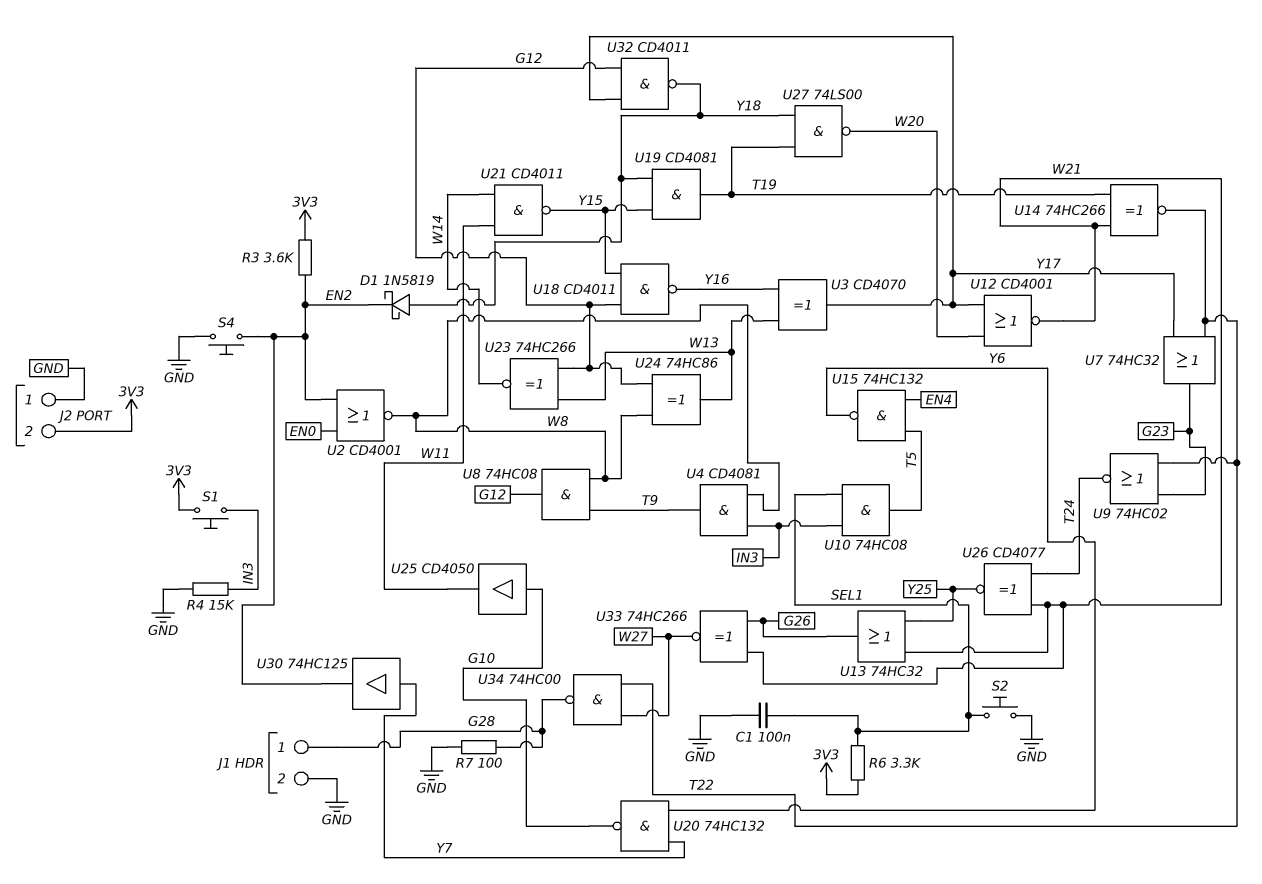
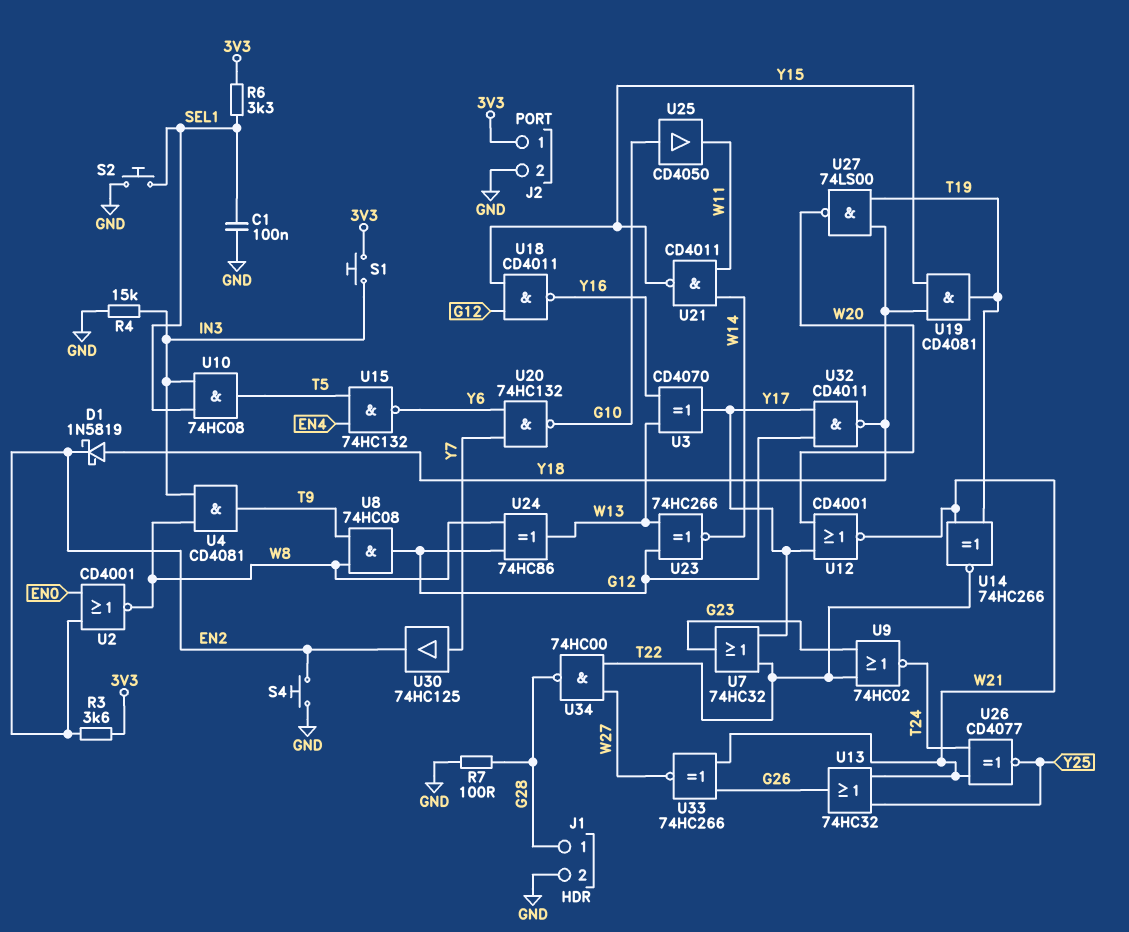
J2 pin 1: GND -> 3V3
J2 pin 2: 3V3 -> GND

